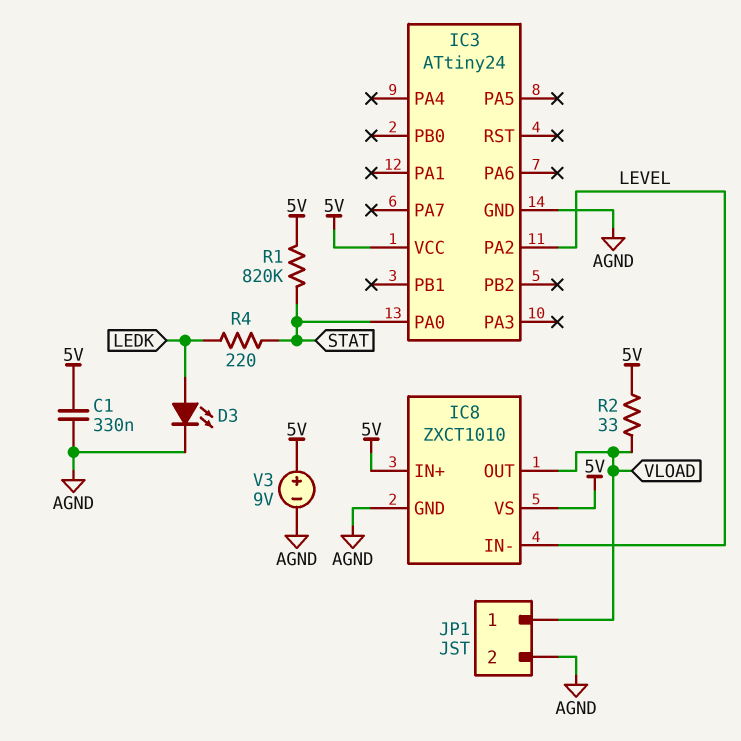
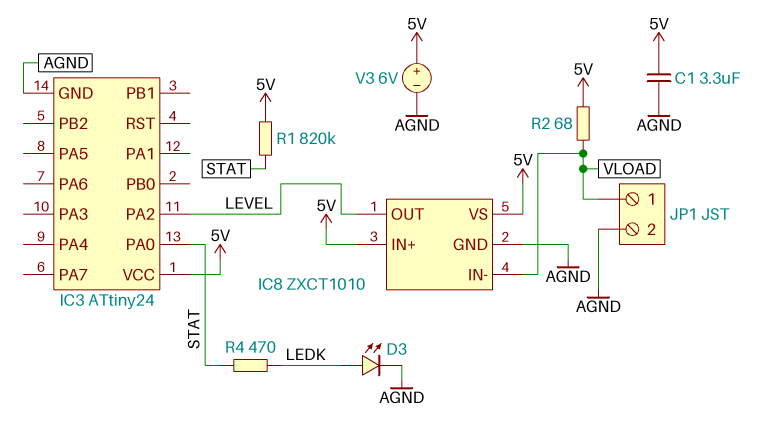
C1: 330nF (5V, AGND) -> 3.3uF (5V, AGND)
IC8 pin IN-: LEVEL -> VLOAD
IC8 pin OUT: VLOAD -> LEVEL
R2: 33 (5V, VLOAD) -> 68 (5V, VLOAD)
R4: 220 (LEDK, STAT) -> 470 (LEDK, STAT)
V3: 9V (plus 5V, minus AGND) -> 6V (plus 5V, minus AGND)

